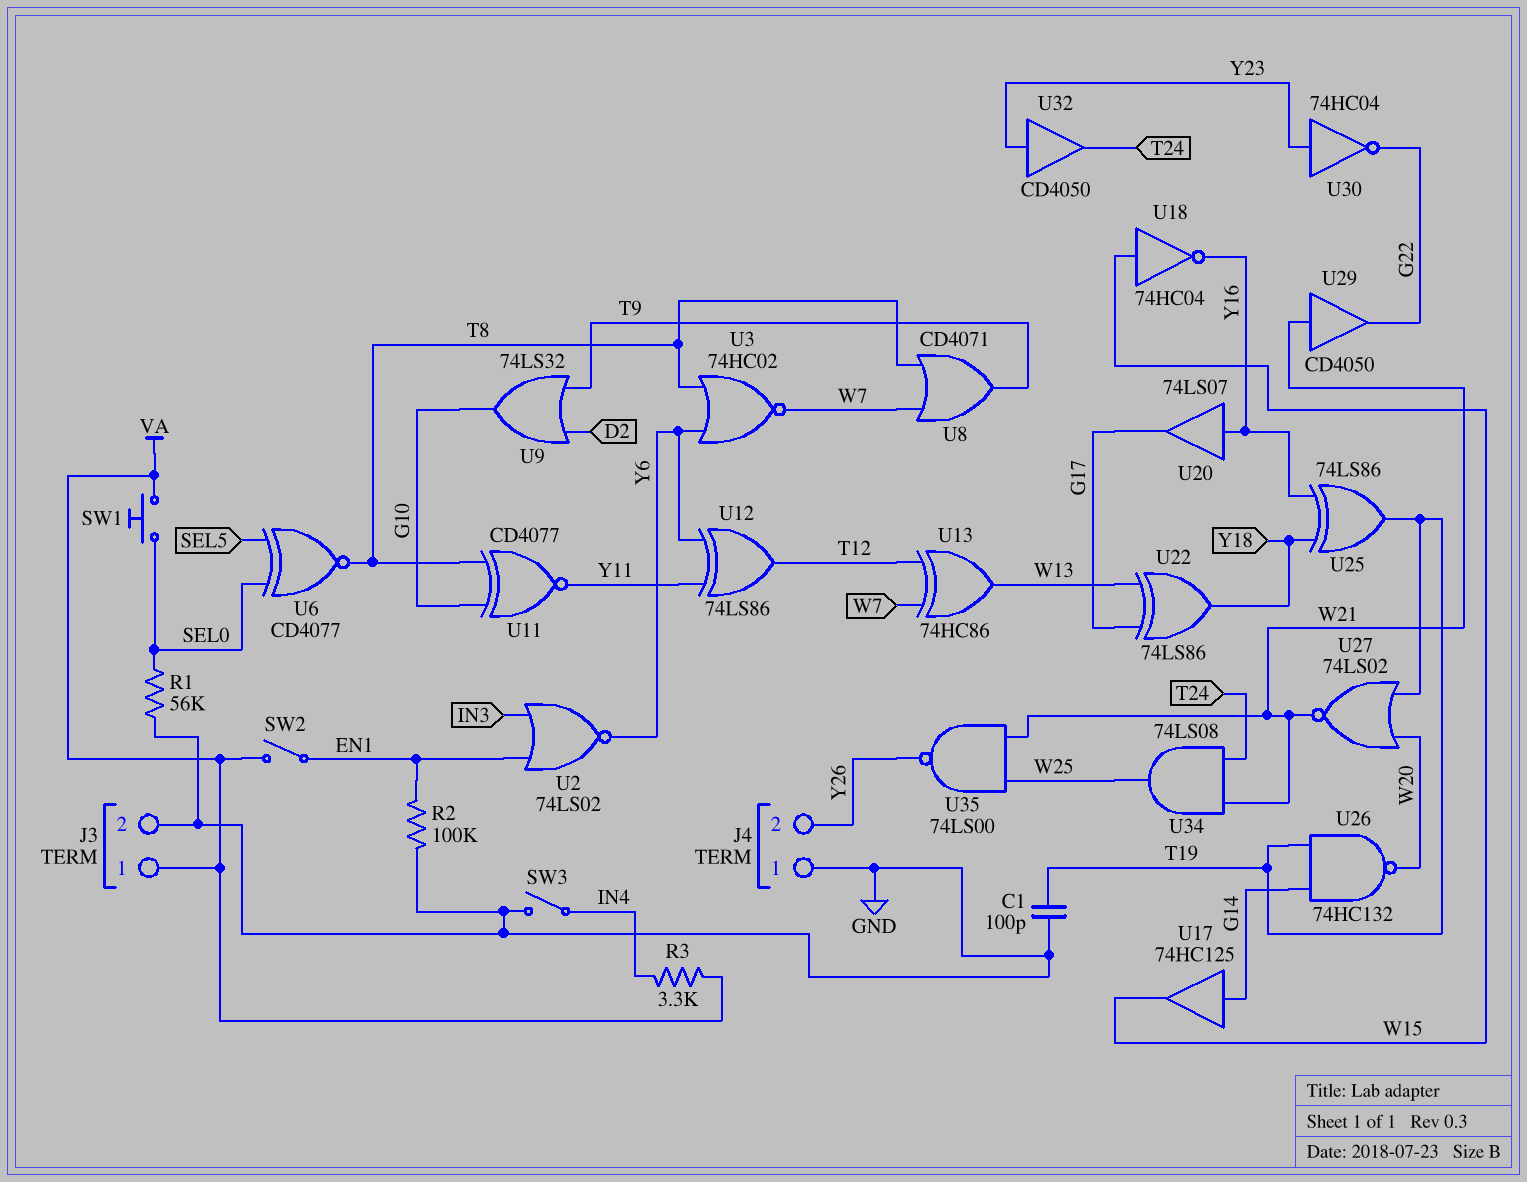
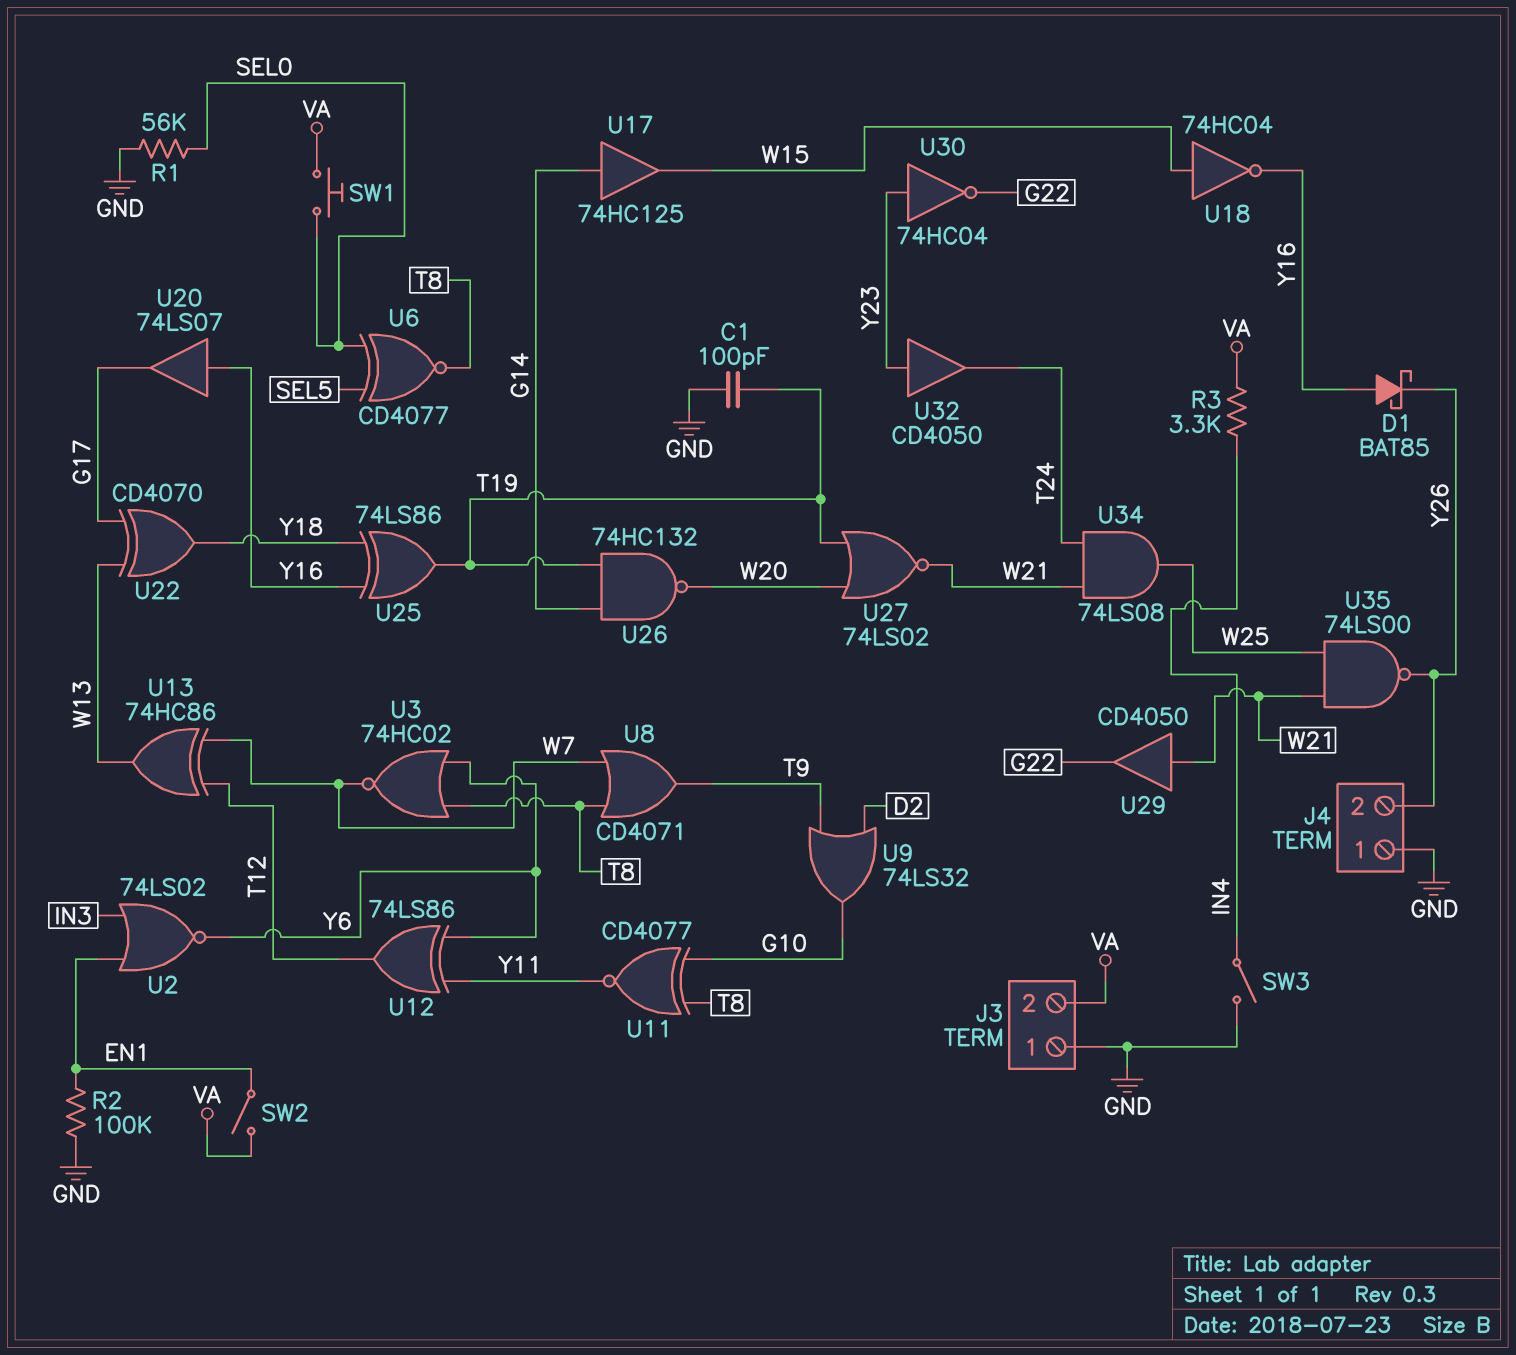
D1: none -> schottky BAT85 (A Y16, K Y26)
J3 pin 1: VA -> GND
J3 pin 2: GND -> VA
U22: XOR 74LS86 (in G17, in W13, out Y18) -> XOR CD4070 (in G17, in W13, out Y18)

